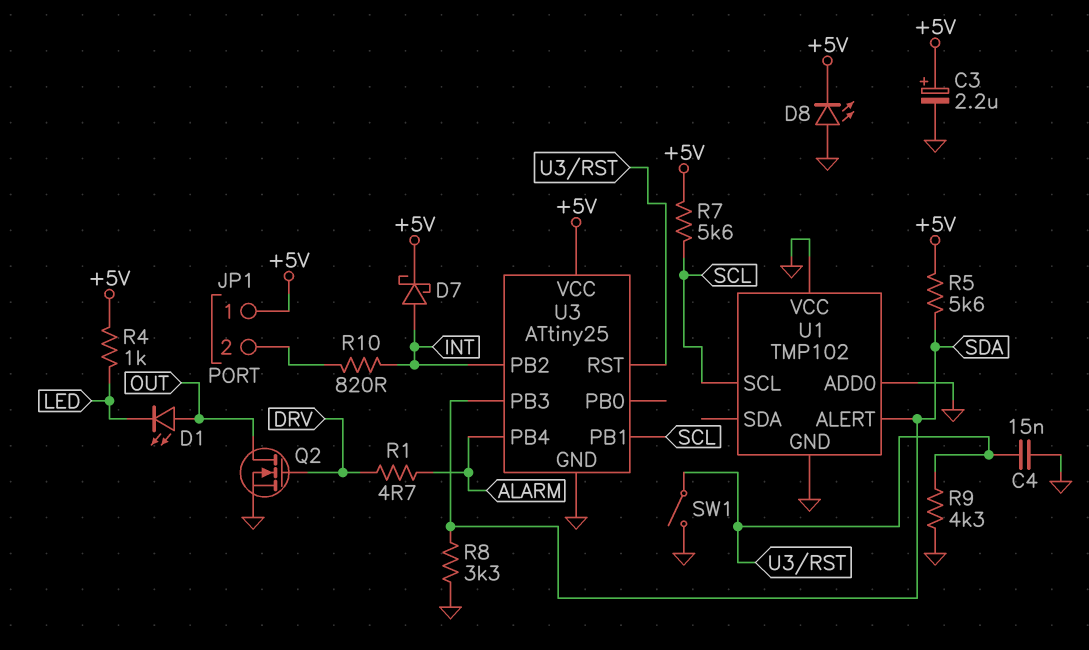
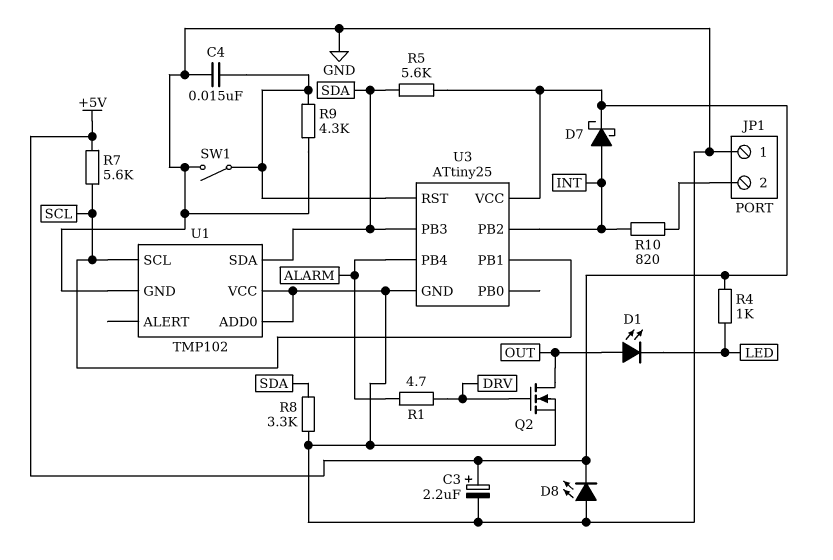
JP1 pin 1: +5V -> GND
U1 pin ALERT: SDA -> none
U1 pin SDA: none -> SDA

